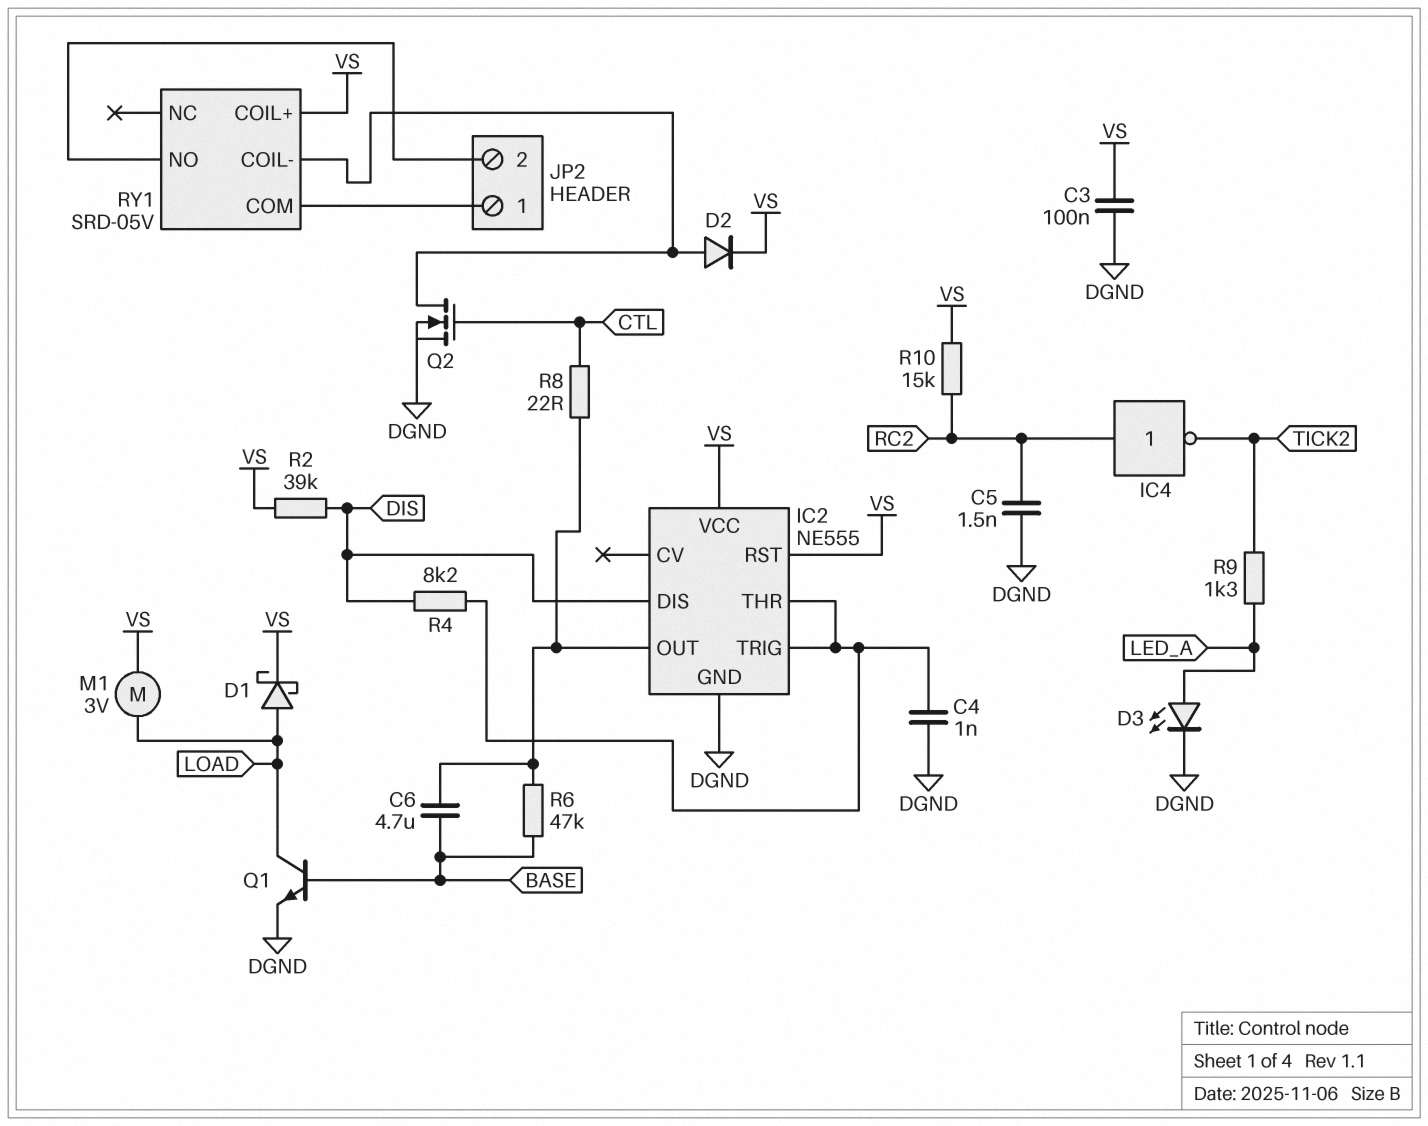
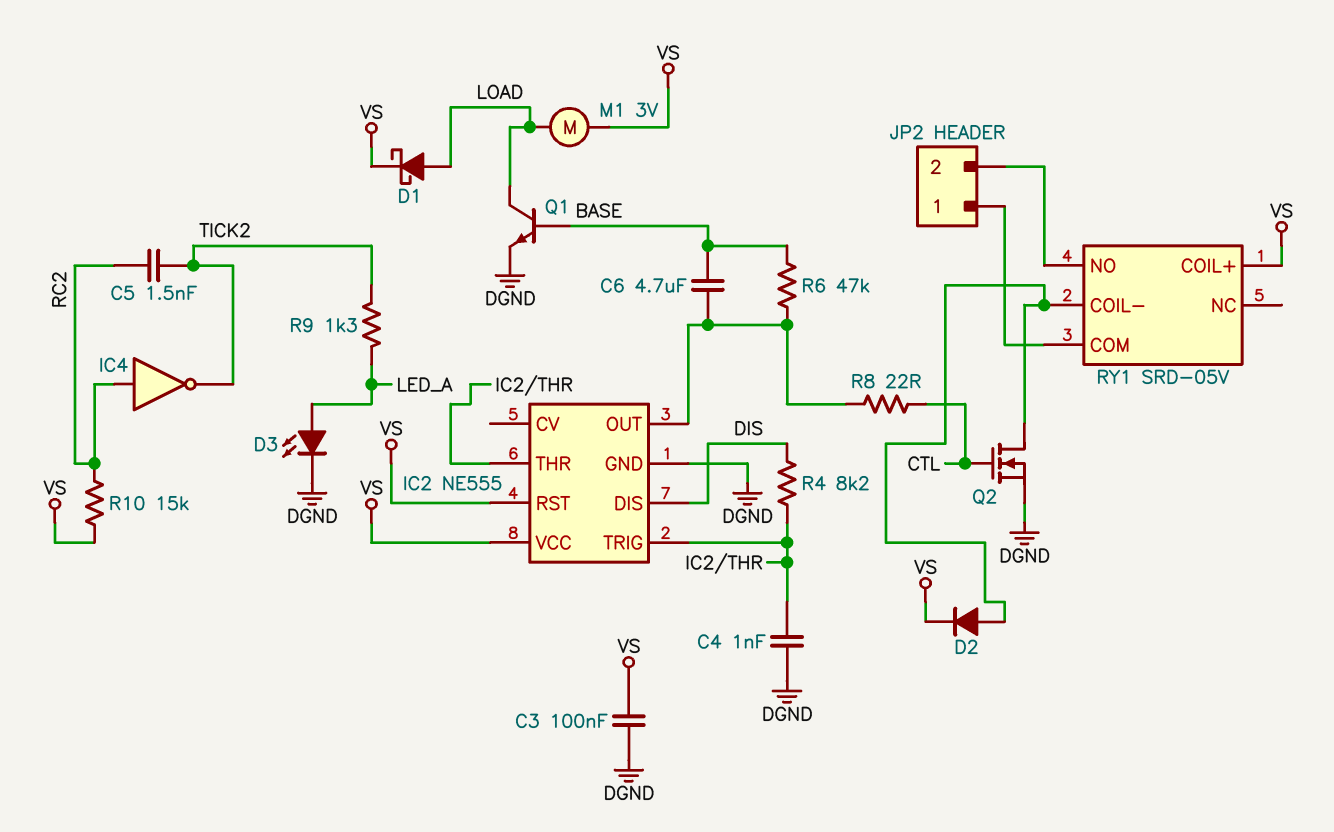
C5: 1.5nF (DGND, RC2) -> 1.5nF (RC2, TICK2)
R2: 39k (DIS, VS) -> none

